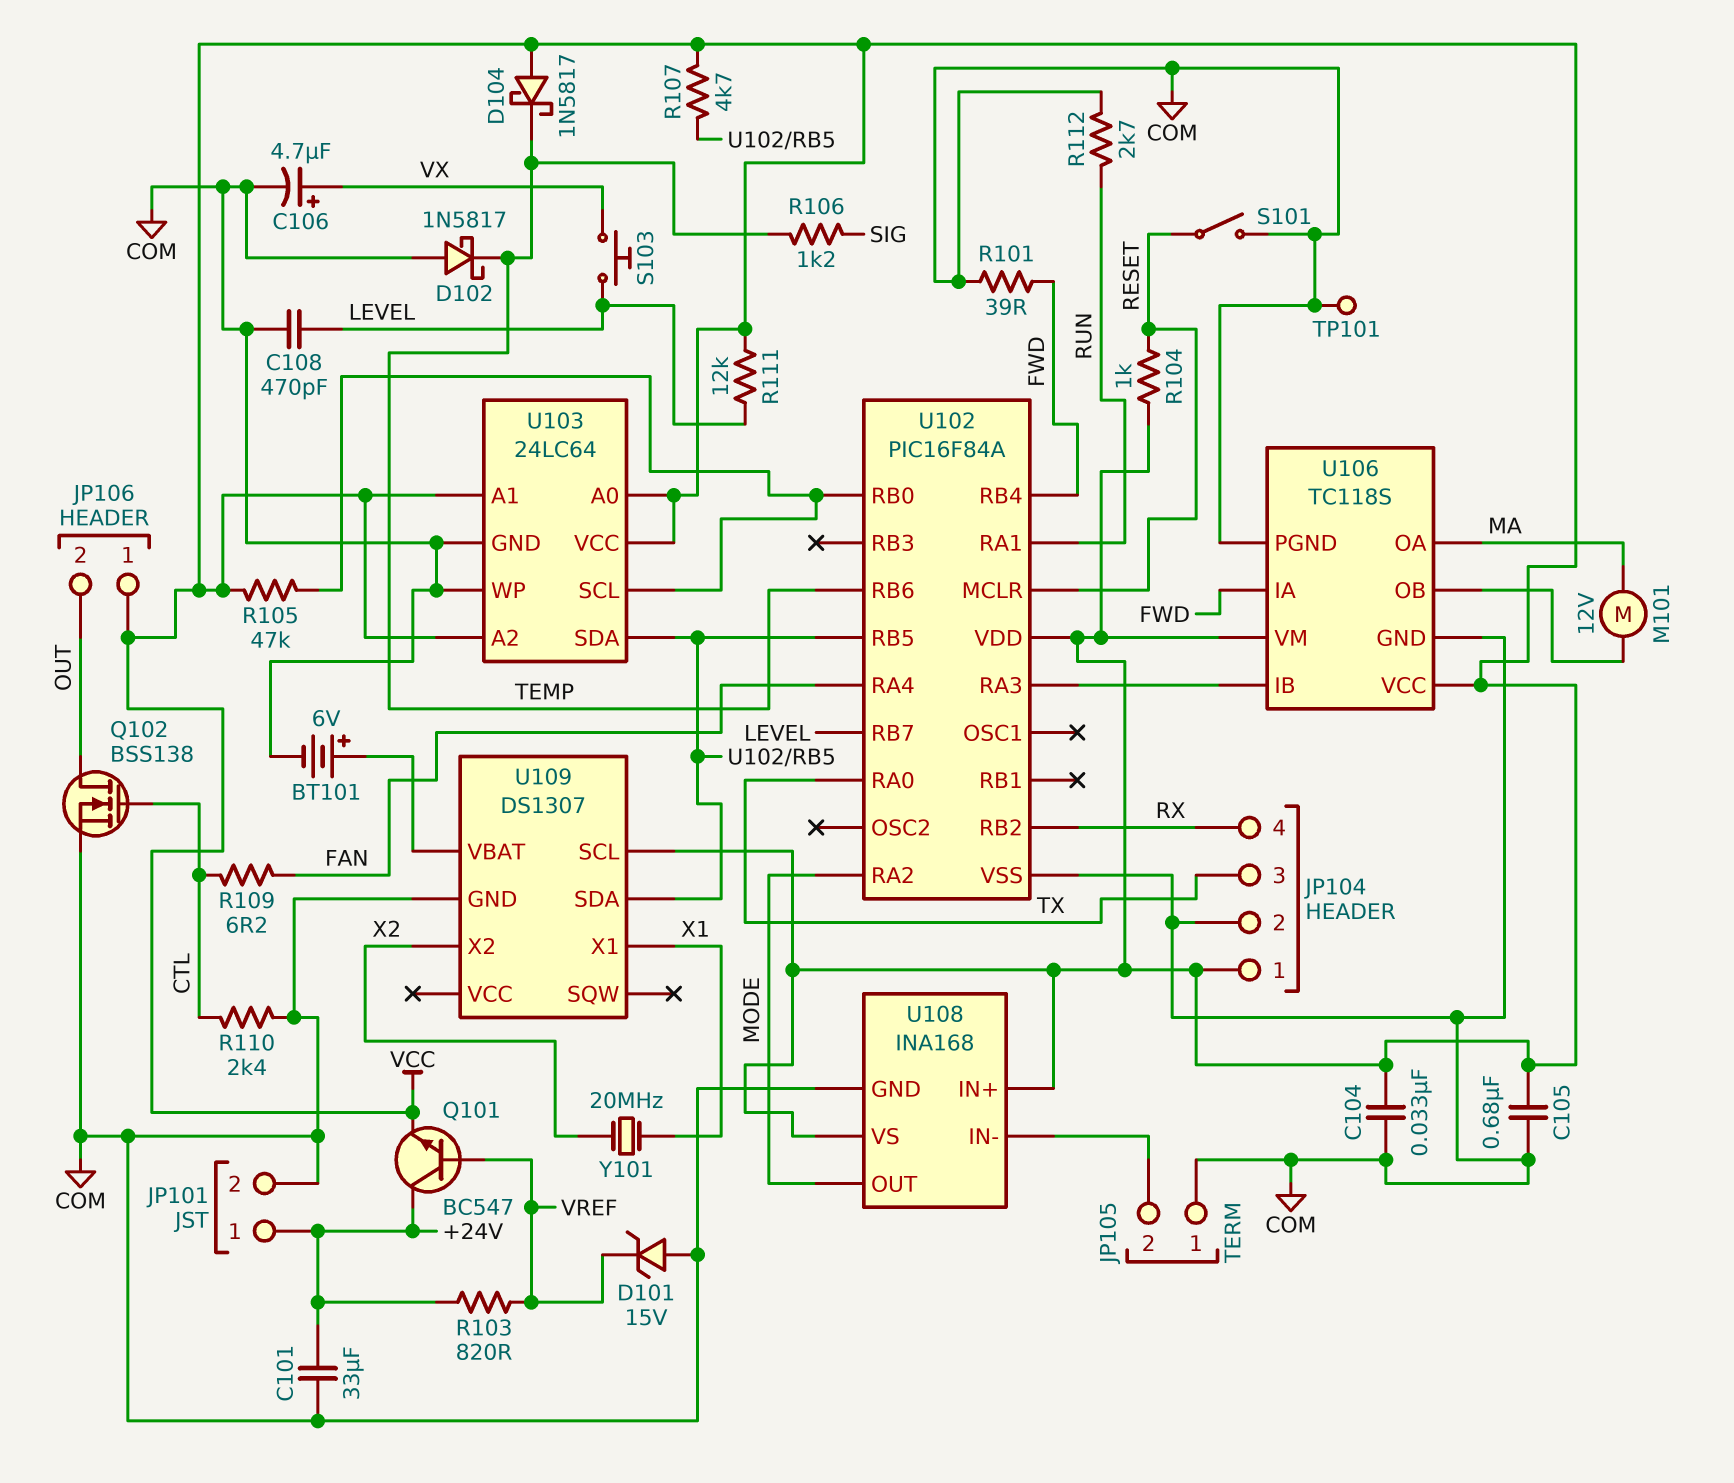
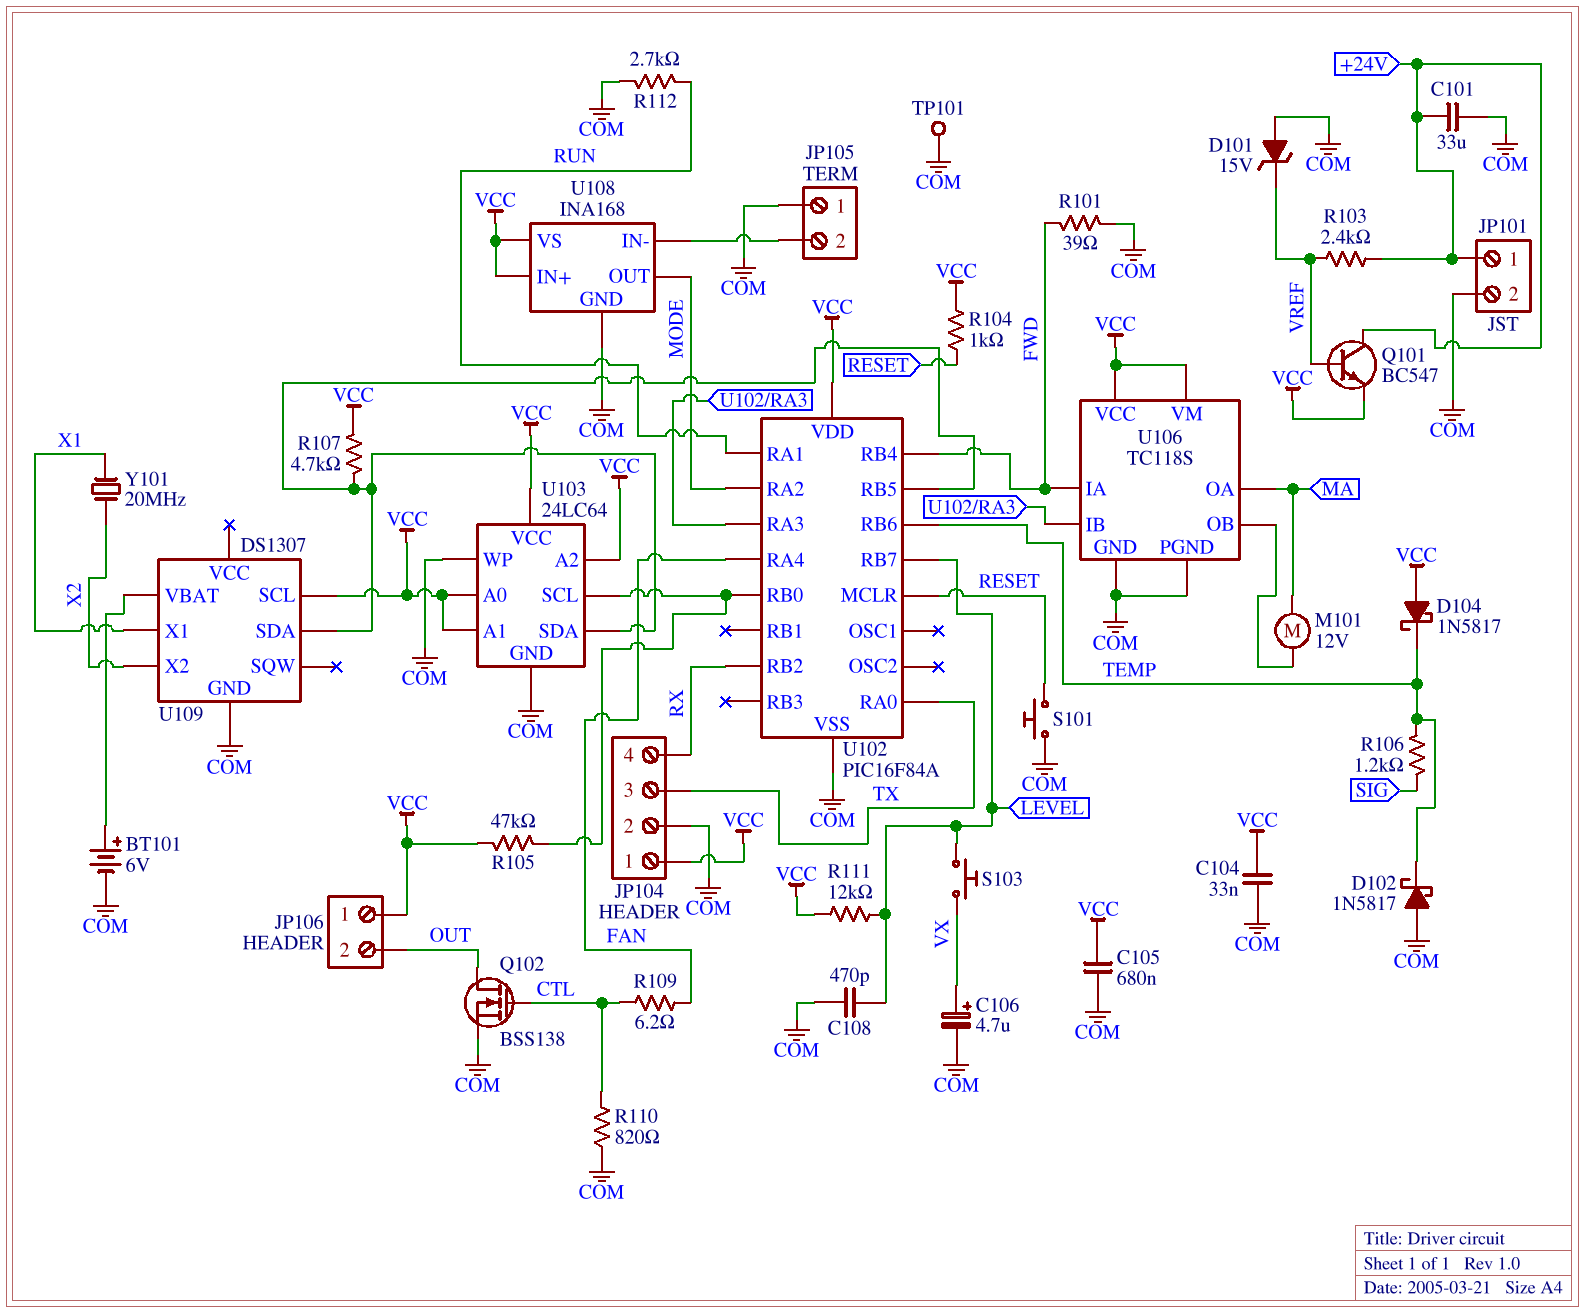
R103: 820 (+24V, VREF) -> 2.4k (+24V, VREF)
R110: 2.4k (COM, CTL) -> 820 (COM, CTL)
S101: switch (COM, RESET) -> button (COM, RESET)

